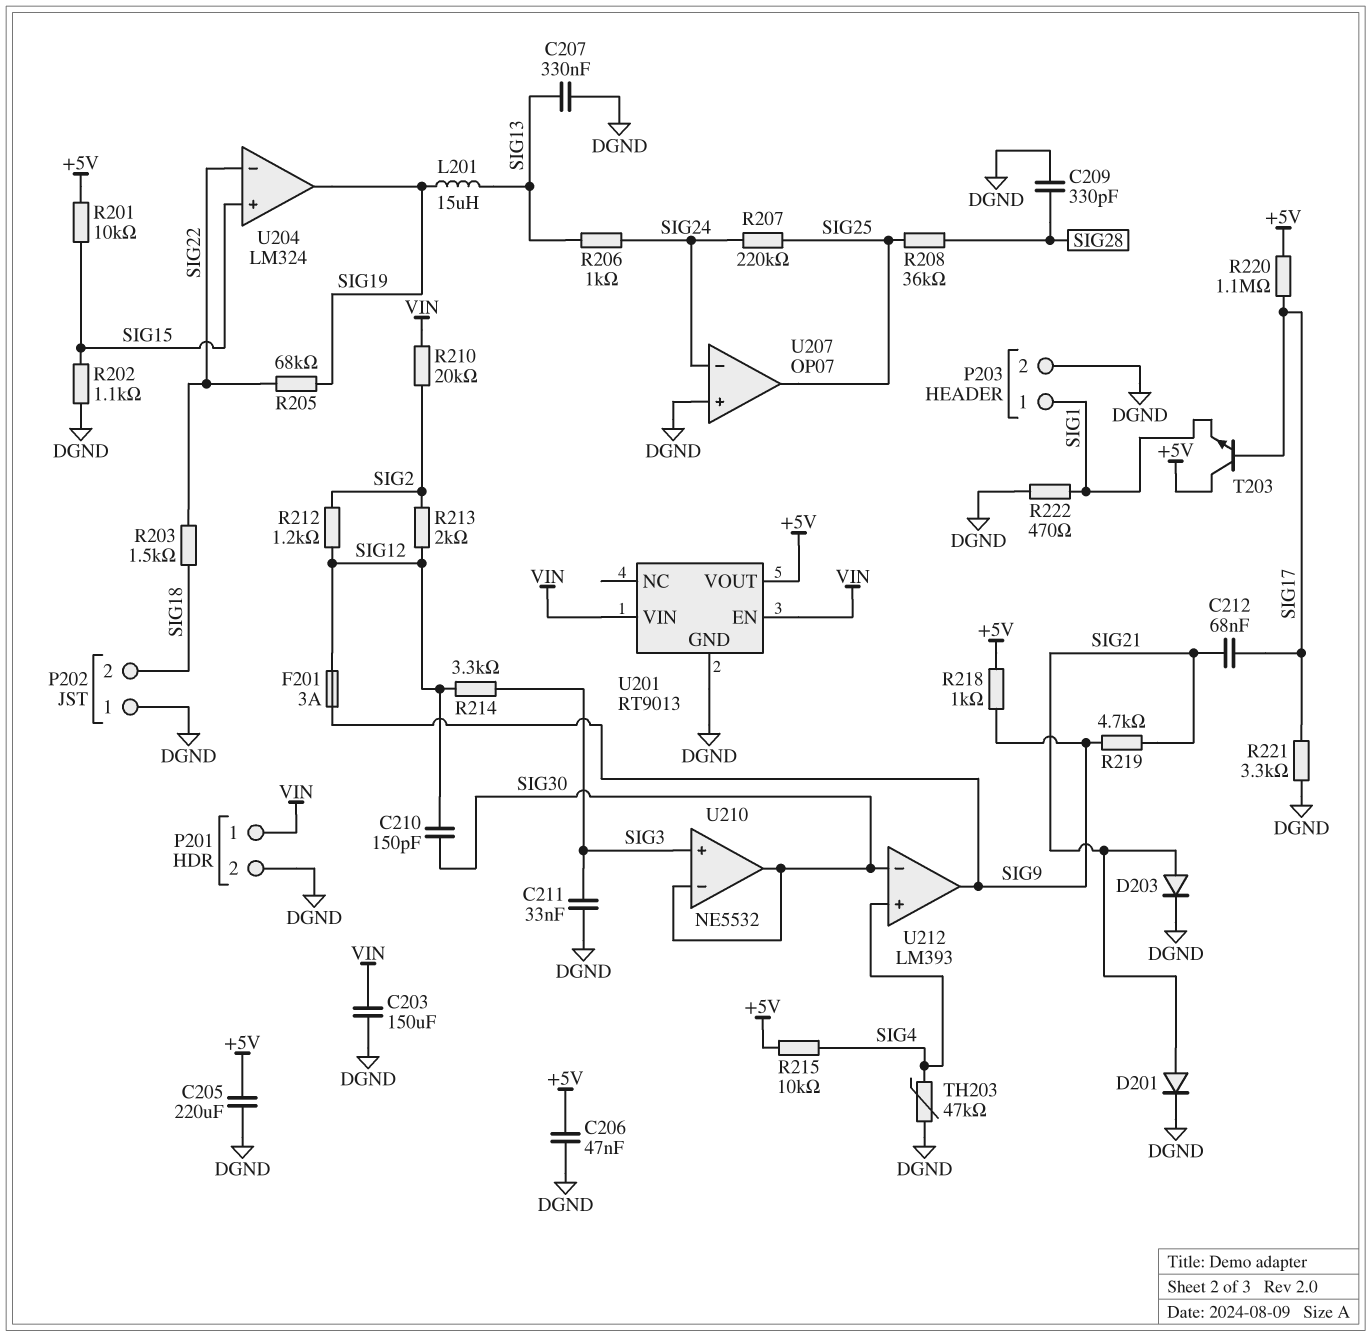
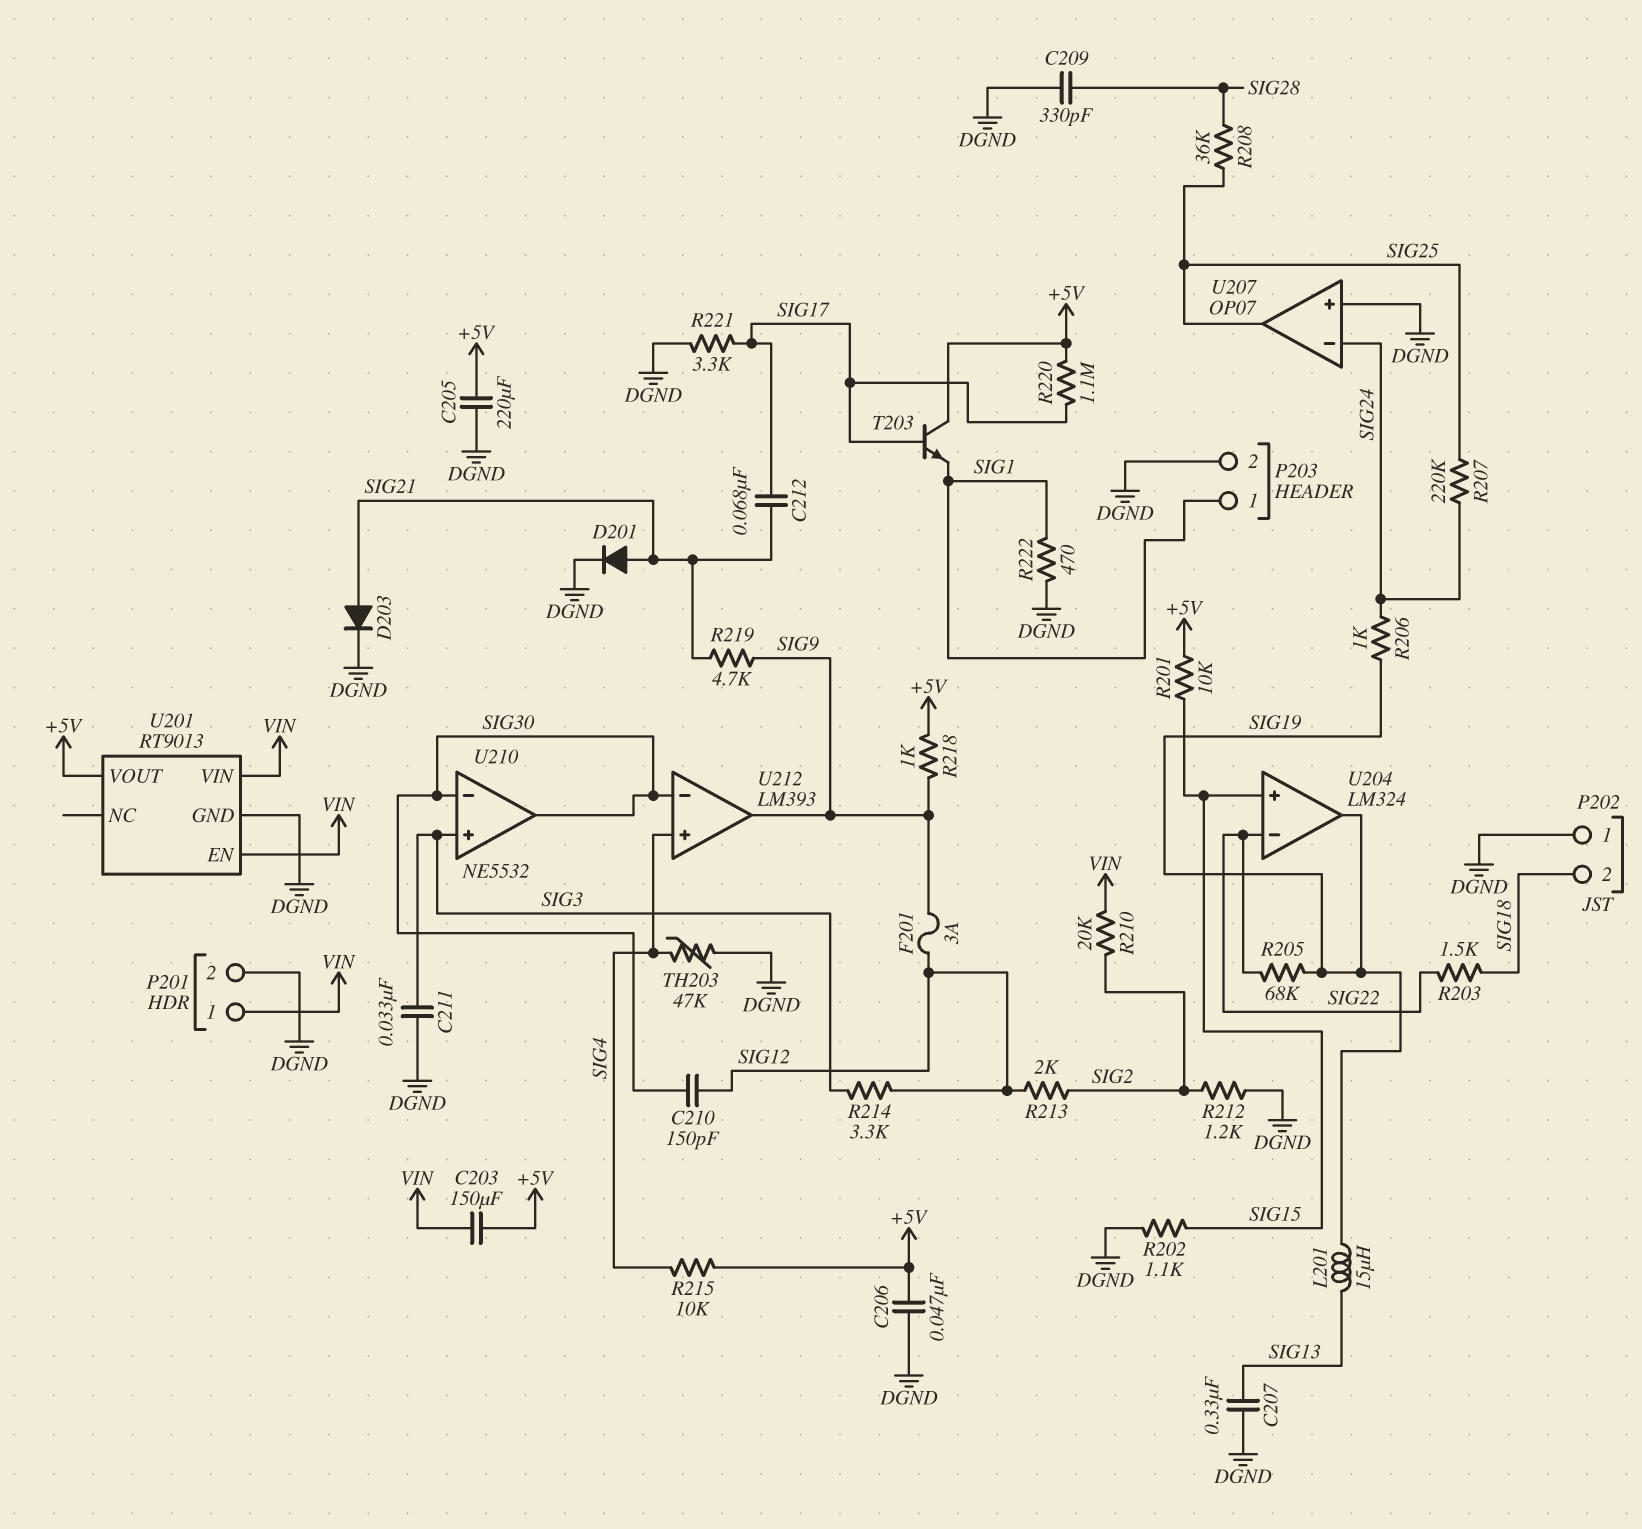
C203: 150uF (DGND, VIN) -> 150uF (+5V, VIN)
R206: 1k (SIG13, SIG24) -> 1k (SIG19, SIG24)
R212: 1.2k (SIG2, SIG12) -> 1.2k (DGND, SIG2)

